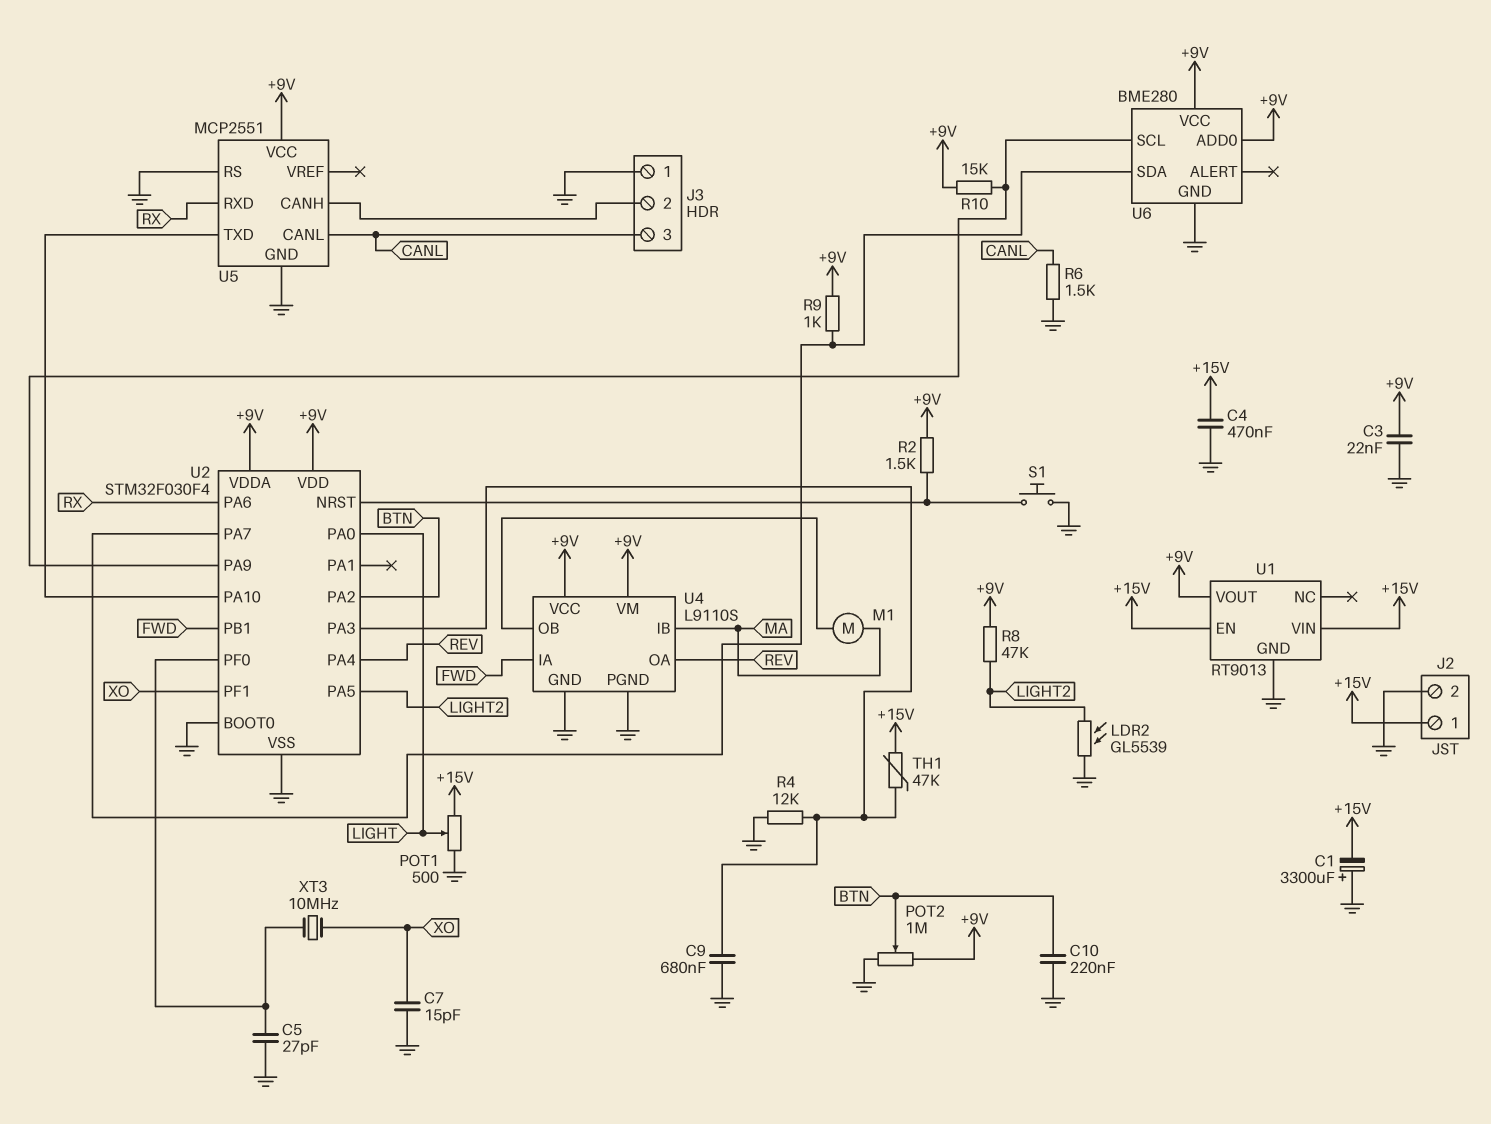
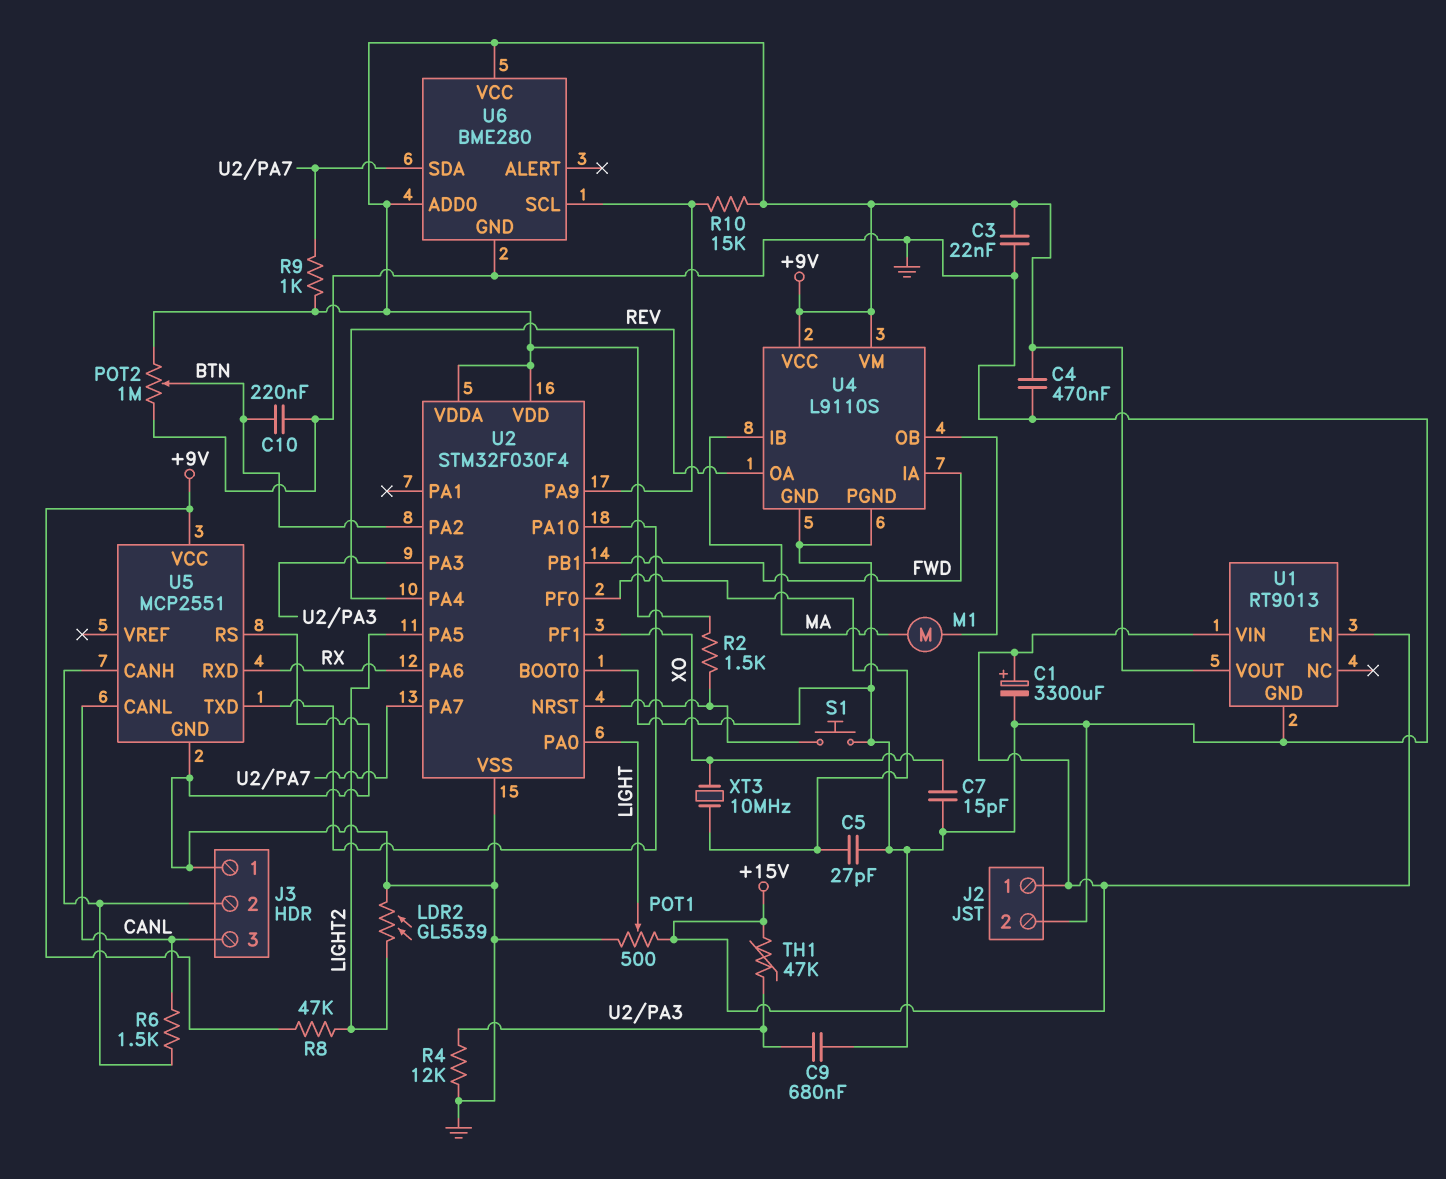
C1: 3300uF (plus GND, minus +15V) -> 3300uF (plus +15V, minus GND)
C4: 470nF (+15V, GND) -> 470nF (+9V, GND)
R6: 1.5k (CANL, GND) -> 1.5k (CANL, J3/2)

